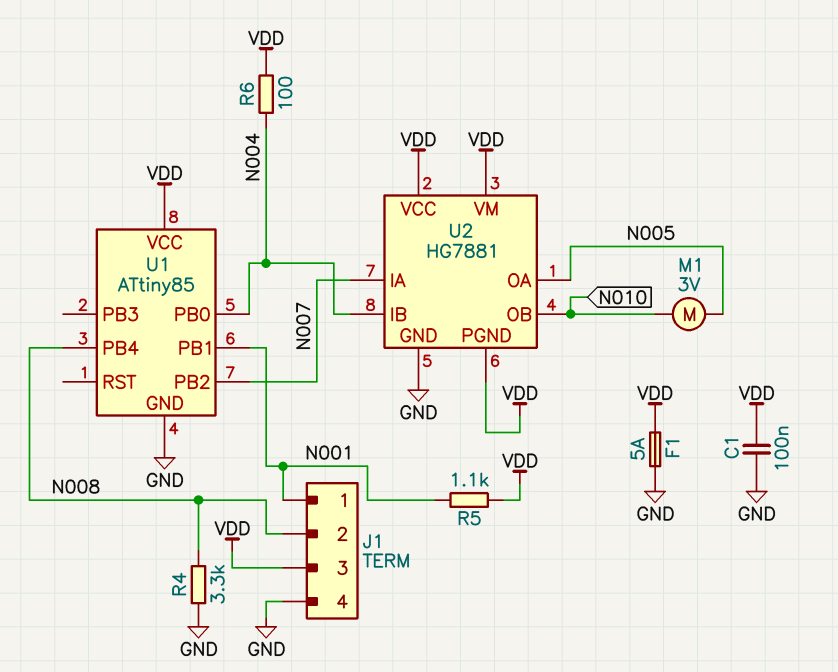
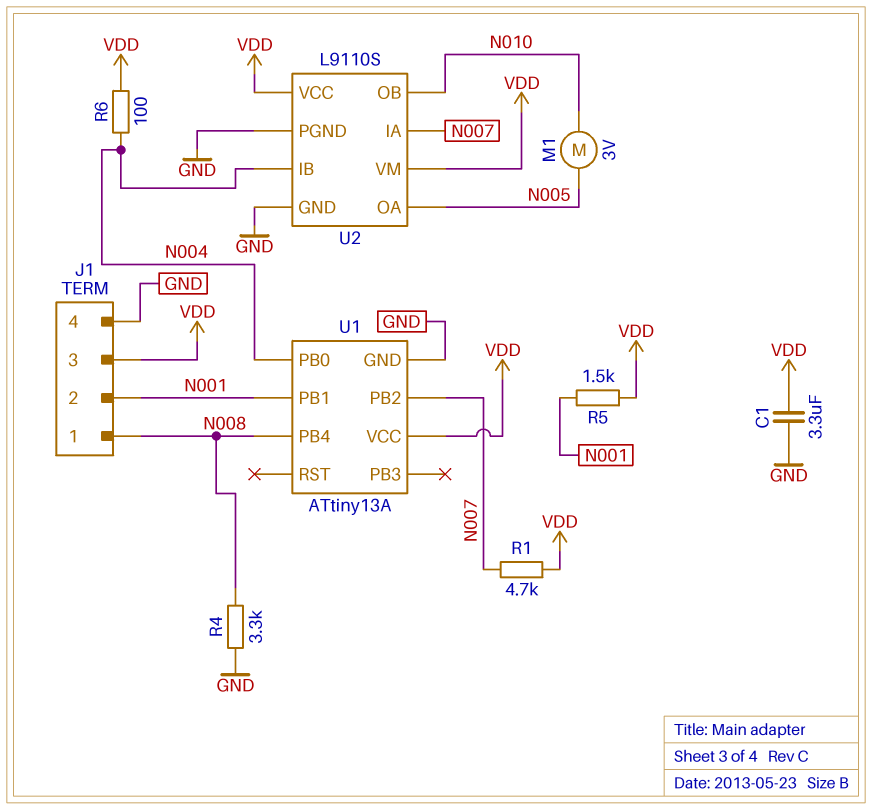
C1: 100nF (GND, VDD) -> 3.3uF (GND, VDD)
F1: 5A (GND, VDD) -> none
J1 pin 1: N001 -> N008
J1 pin 2: N008 -> N001
R1: none -> 4.7k (N007, VDD)
R5: 1.1k (N001, VDD) -> 1.5k (N001, VDD)
U1: ATtiny85 -> ATtiny13A
U2: HG7881 -> L9110S
U2 pin PGND: VDD -> GND

